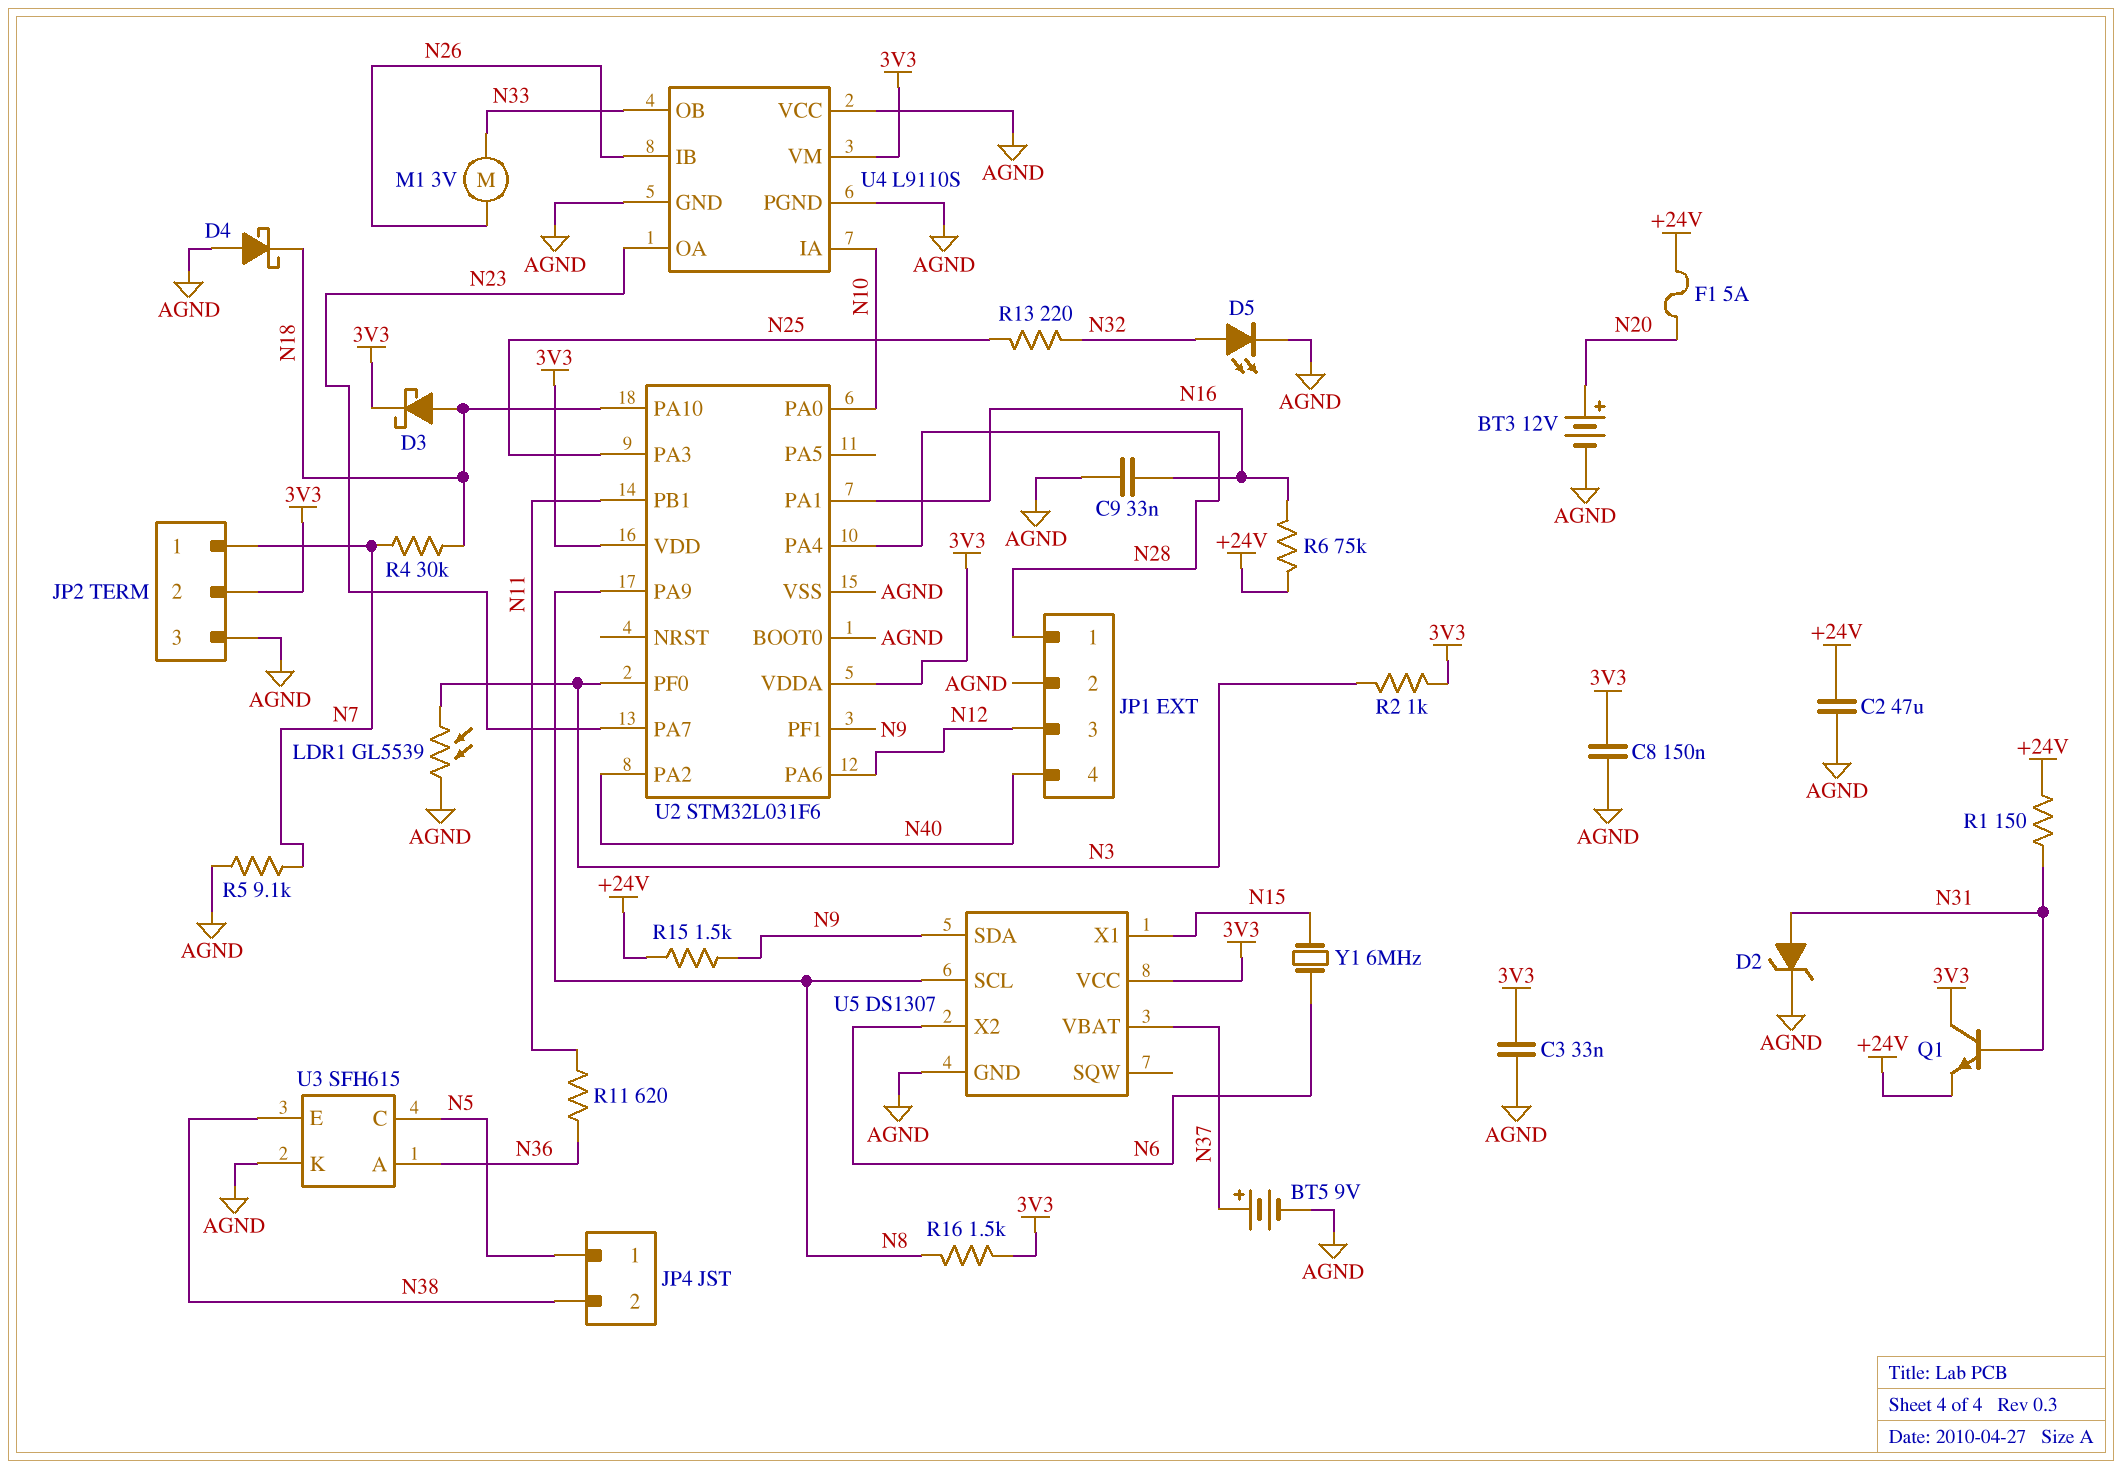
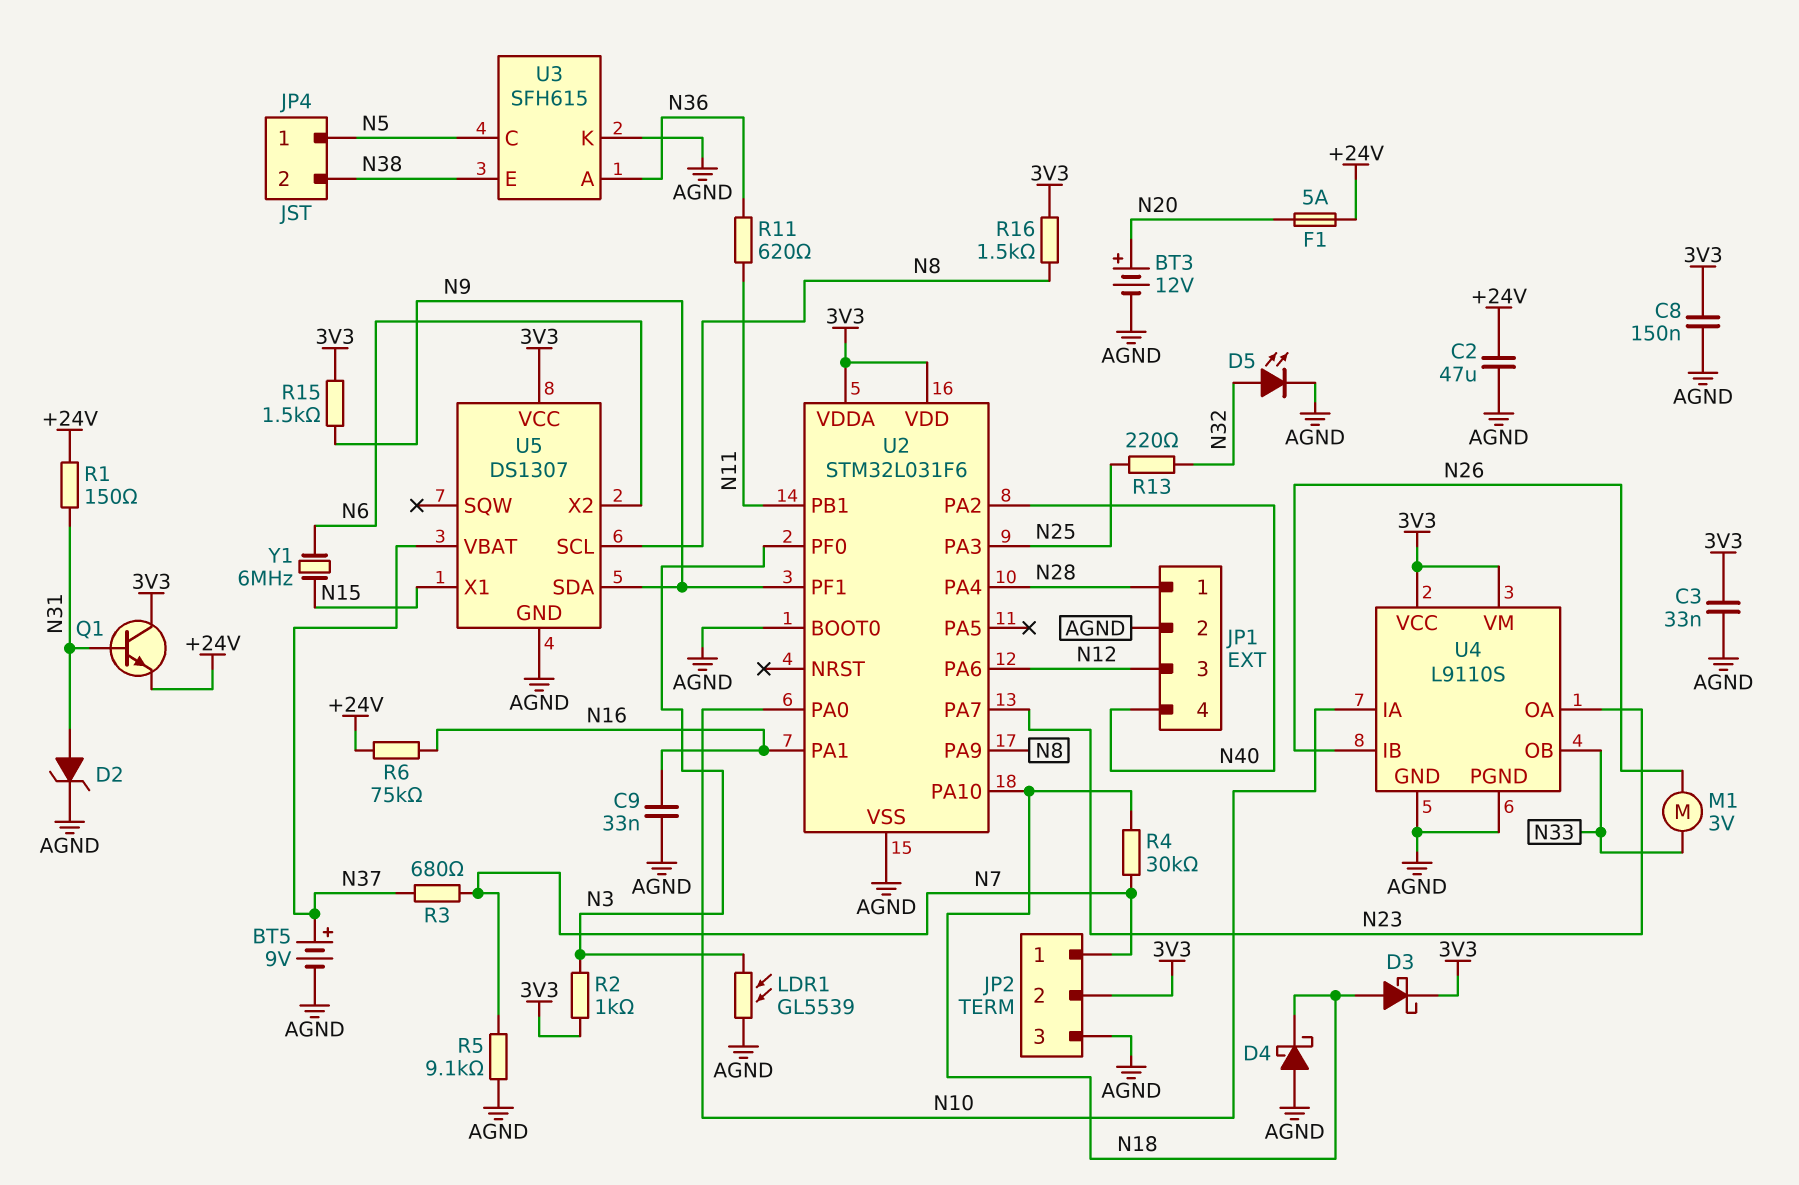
R3: none -> 680 (N7, N37)
R15: 1.5k (+24V, N9) -> 1.5k (3V3, N9)
U4 pin VCC: AGND -> 3V3

